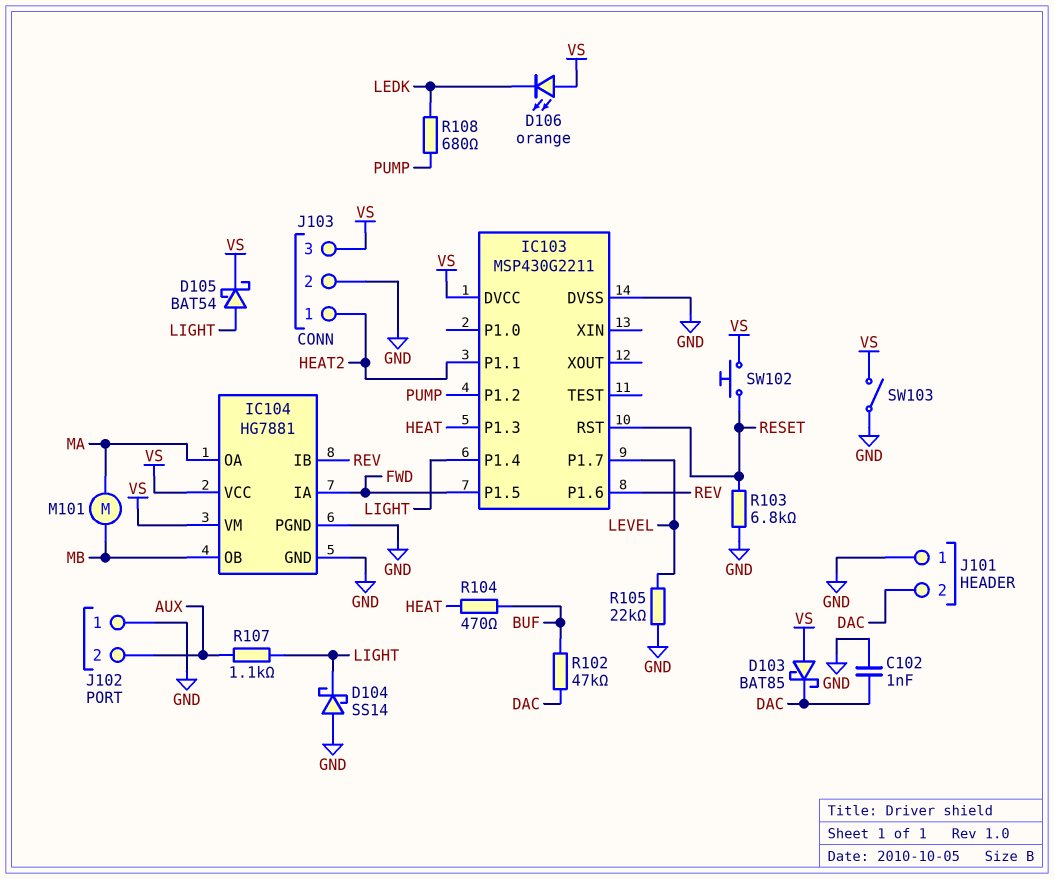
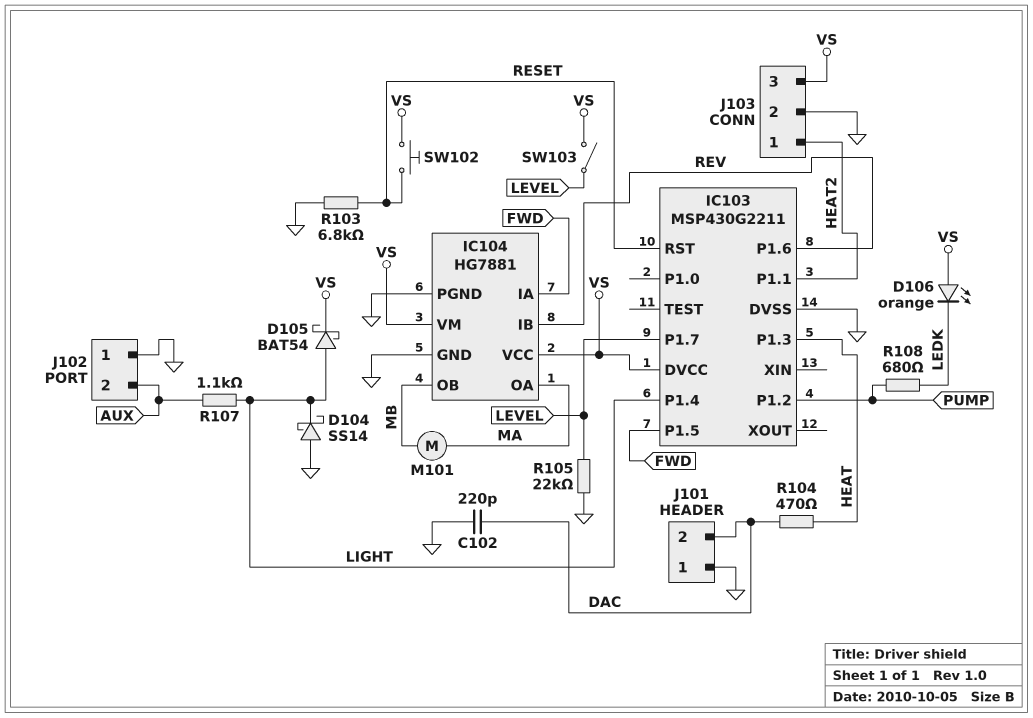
C102: 1nF (DAC, GND) -> 220pF (DAC, GND)
D103: schottky BAT85 (A VS, K DAC) -> none
R102: 47k (BUF, DAC) -> none
R104: 470 (BUF, HEAT) -> 470 (DAC, HEAT)
SW103: switch (GND, VS) -> switch (LEVEL, VS)

